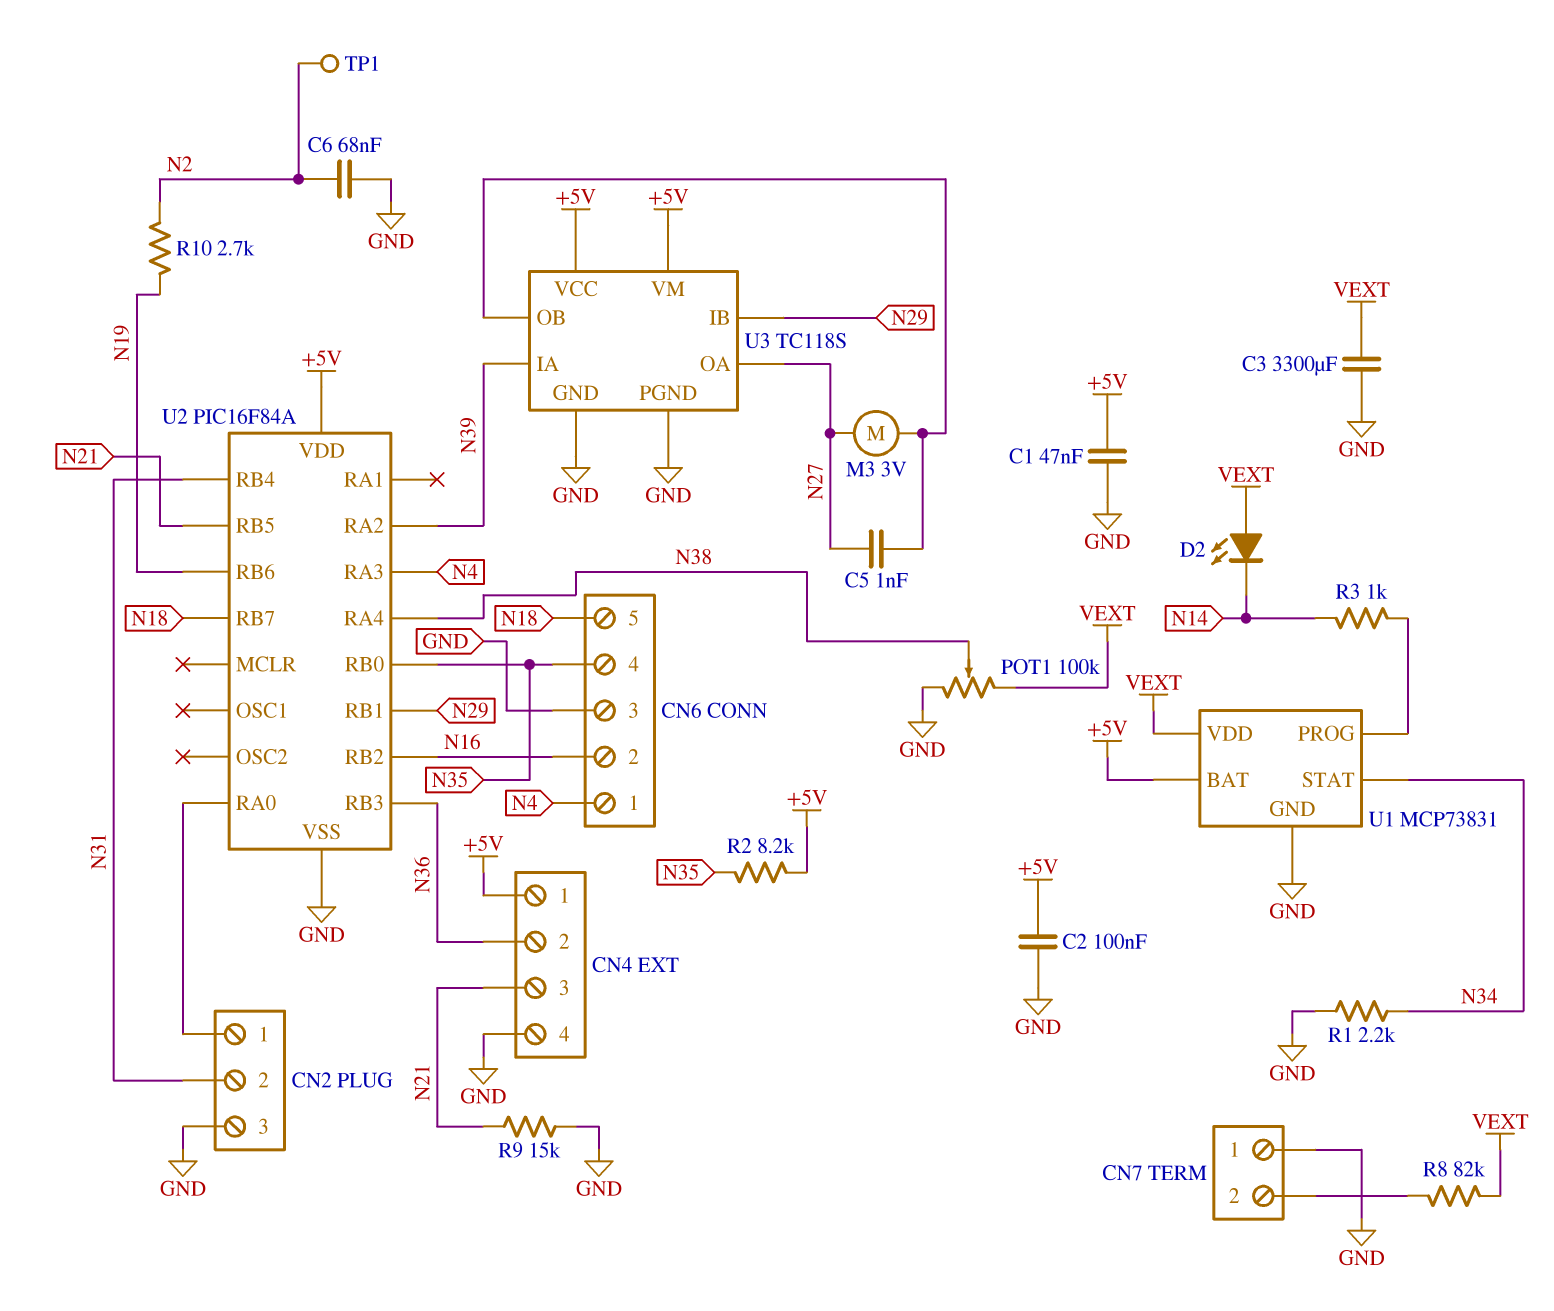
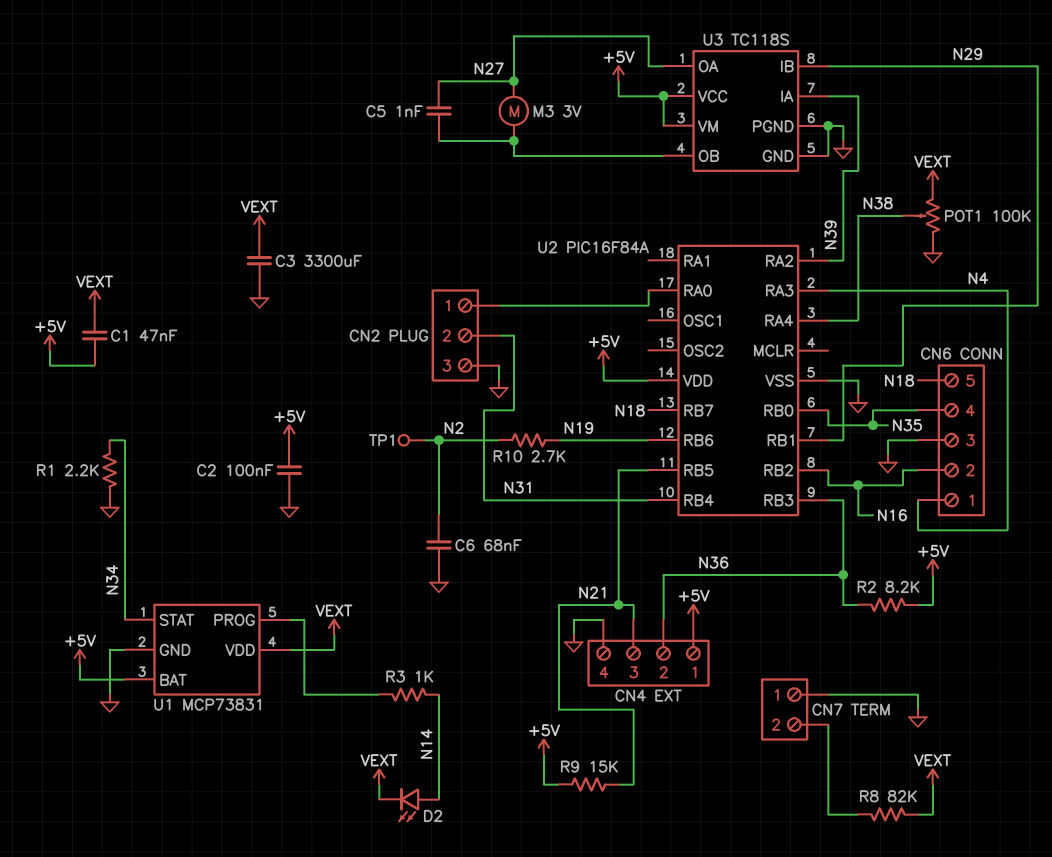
C1: 47nF (+5V, GND) -> 47nF (+5V, VEXT)
D2: LED (A VEXT, K N14) -> LED (A N14, K VEXT)
R2: 8.2k (+5V, N35) -> 8.2k (+5V, N36)
R9: 15k (GND, N21) -> 15k (+5V, N21)

